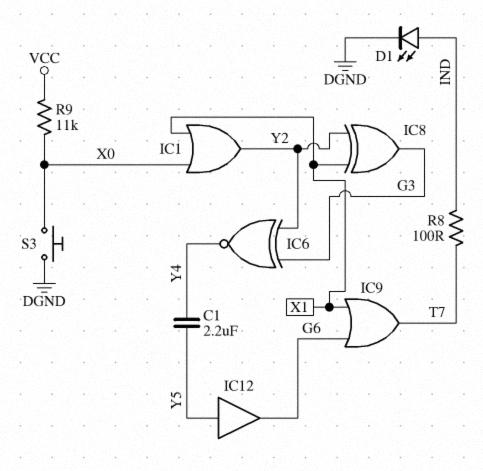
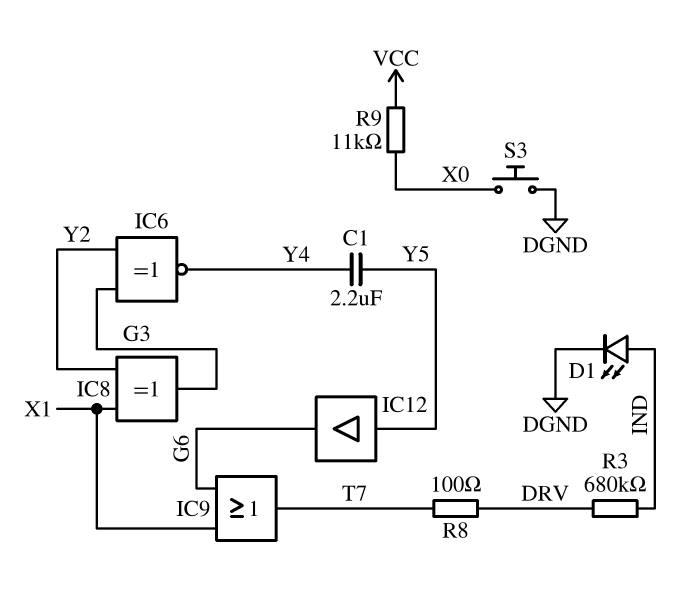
IC1: OR (in X0, in X1, out Y2) -> none
R3: none -> 680k (DRV, IND)
R8: 100 (IND, T7) -> 100 (DRV, T7)

